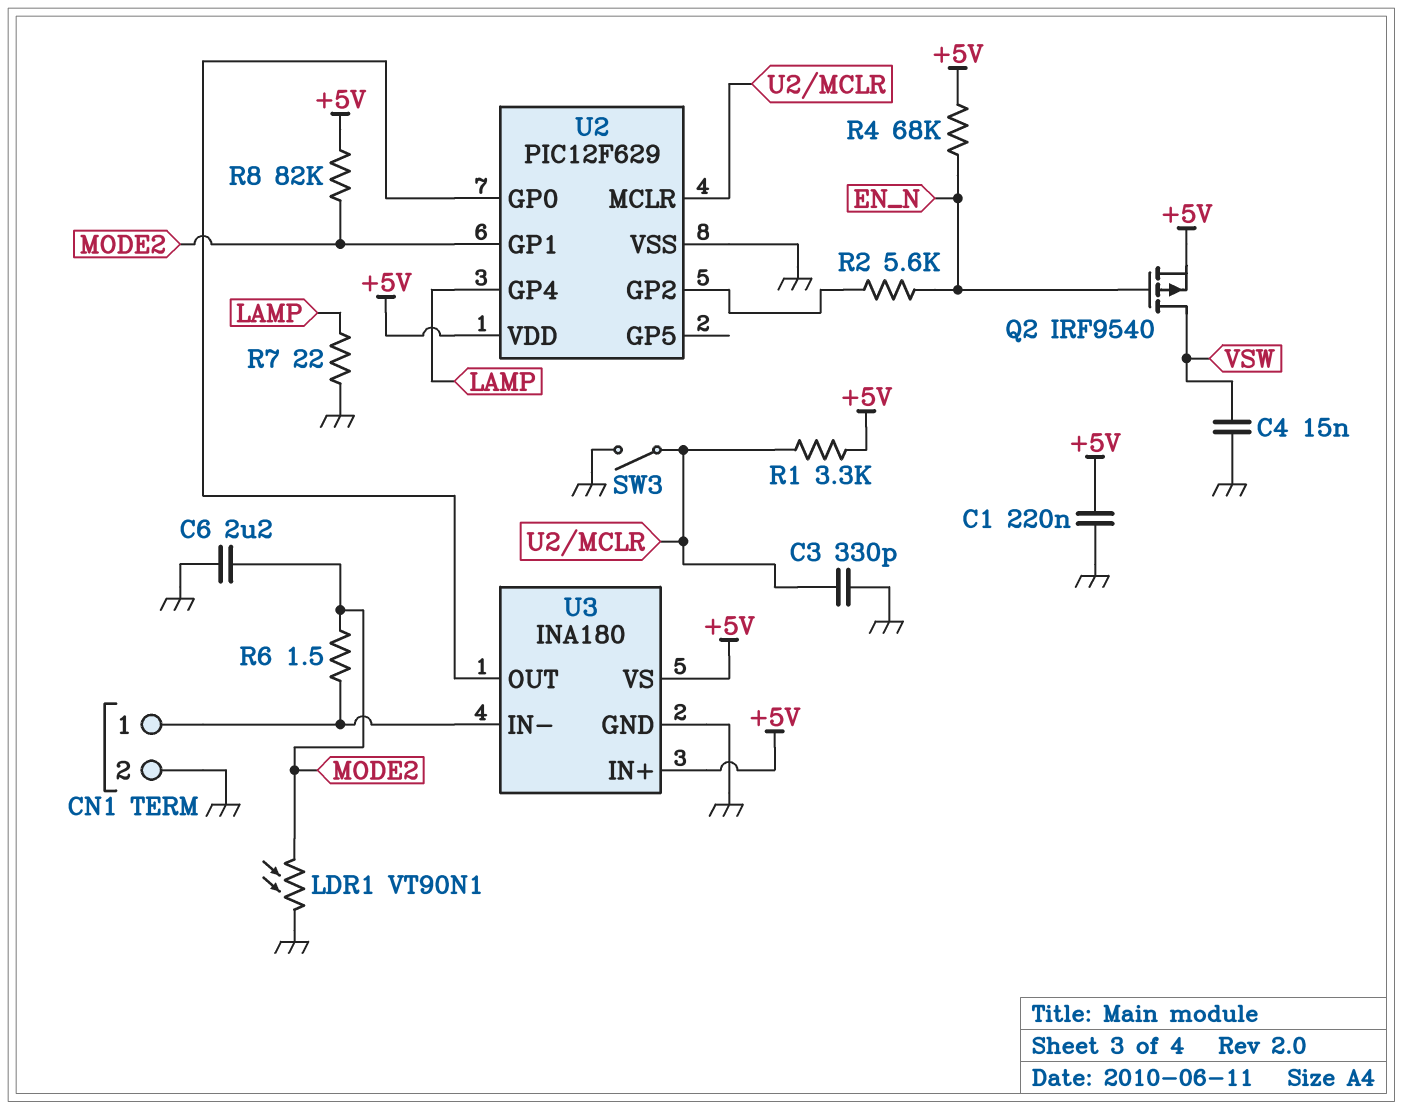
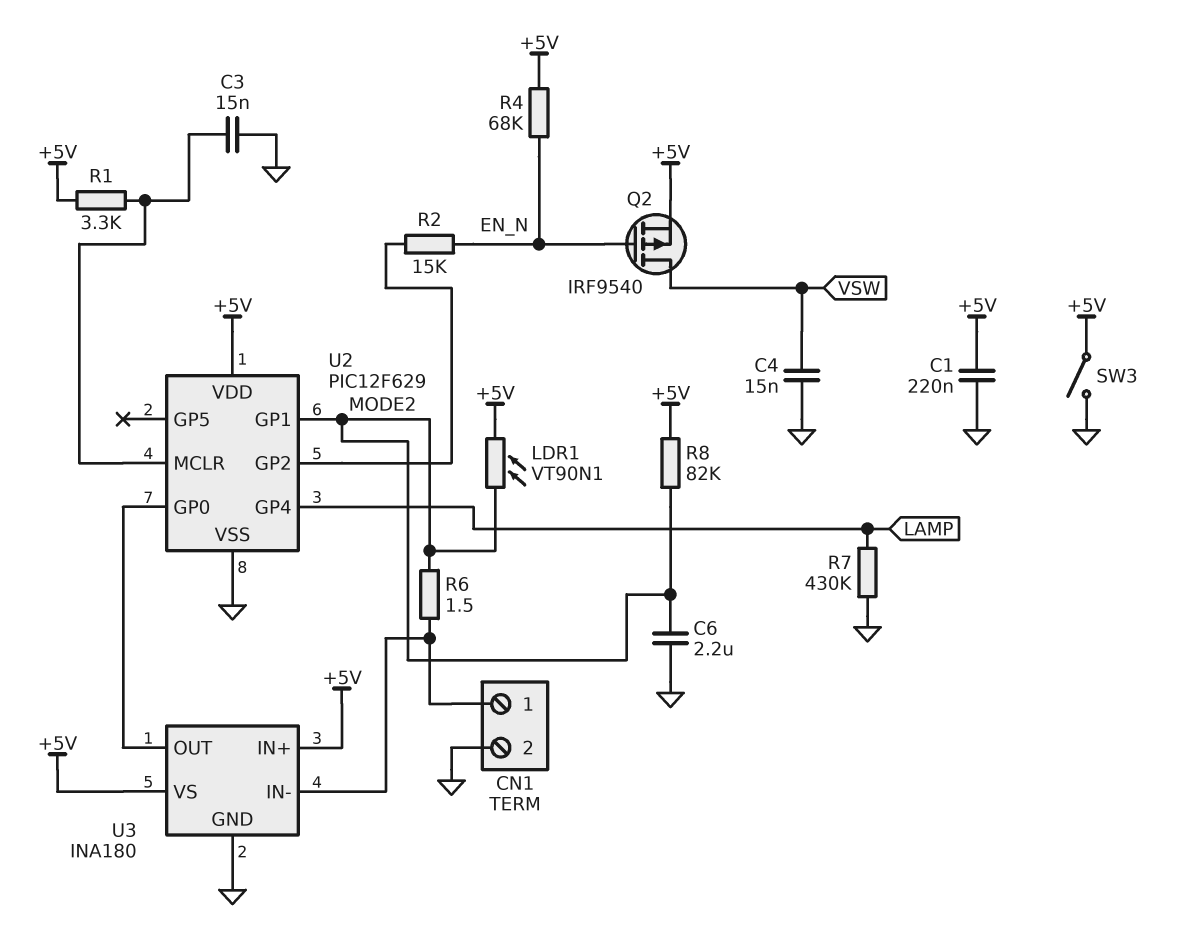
C3: 330pF (GND, U2/MCLR) -> 15nF (GND, U2/MCLR)
LDR1: VT90N1 (GND, MODE2) -> VT90N1 (+5V, MODE2)
R2: 5.6k (EN_N, U2/GP2) -> 15k (EN_N, U2/GP2)
R7: 22 (GND, LAMP) -> 430k (GND, LAMP)
SW3: switch (GND, U2/MCLR) -> switch (+5V, GND)

